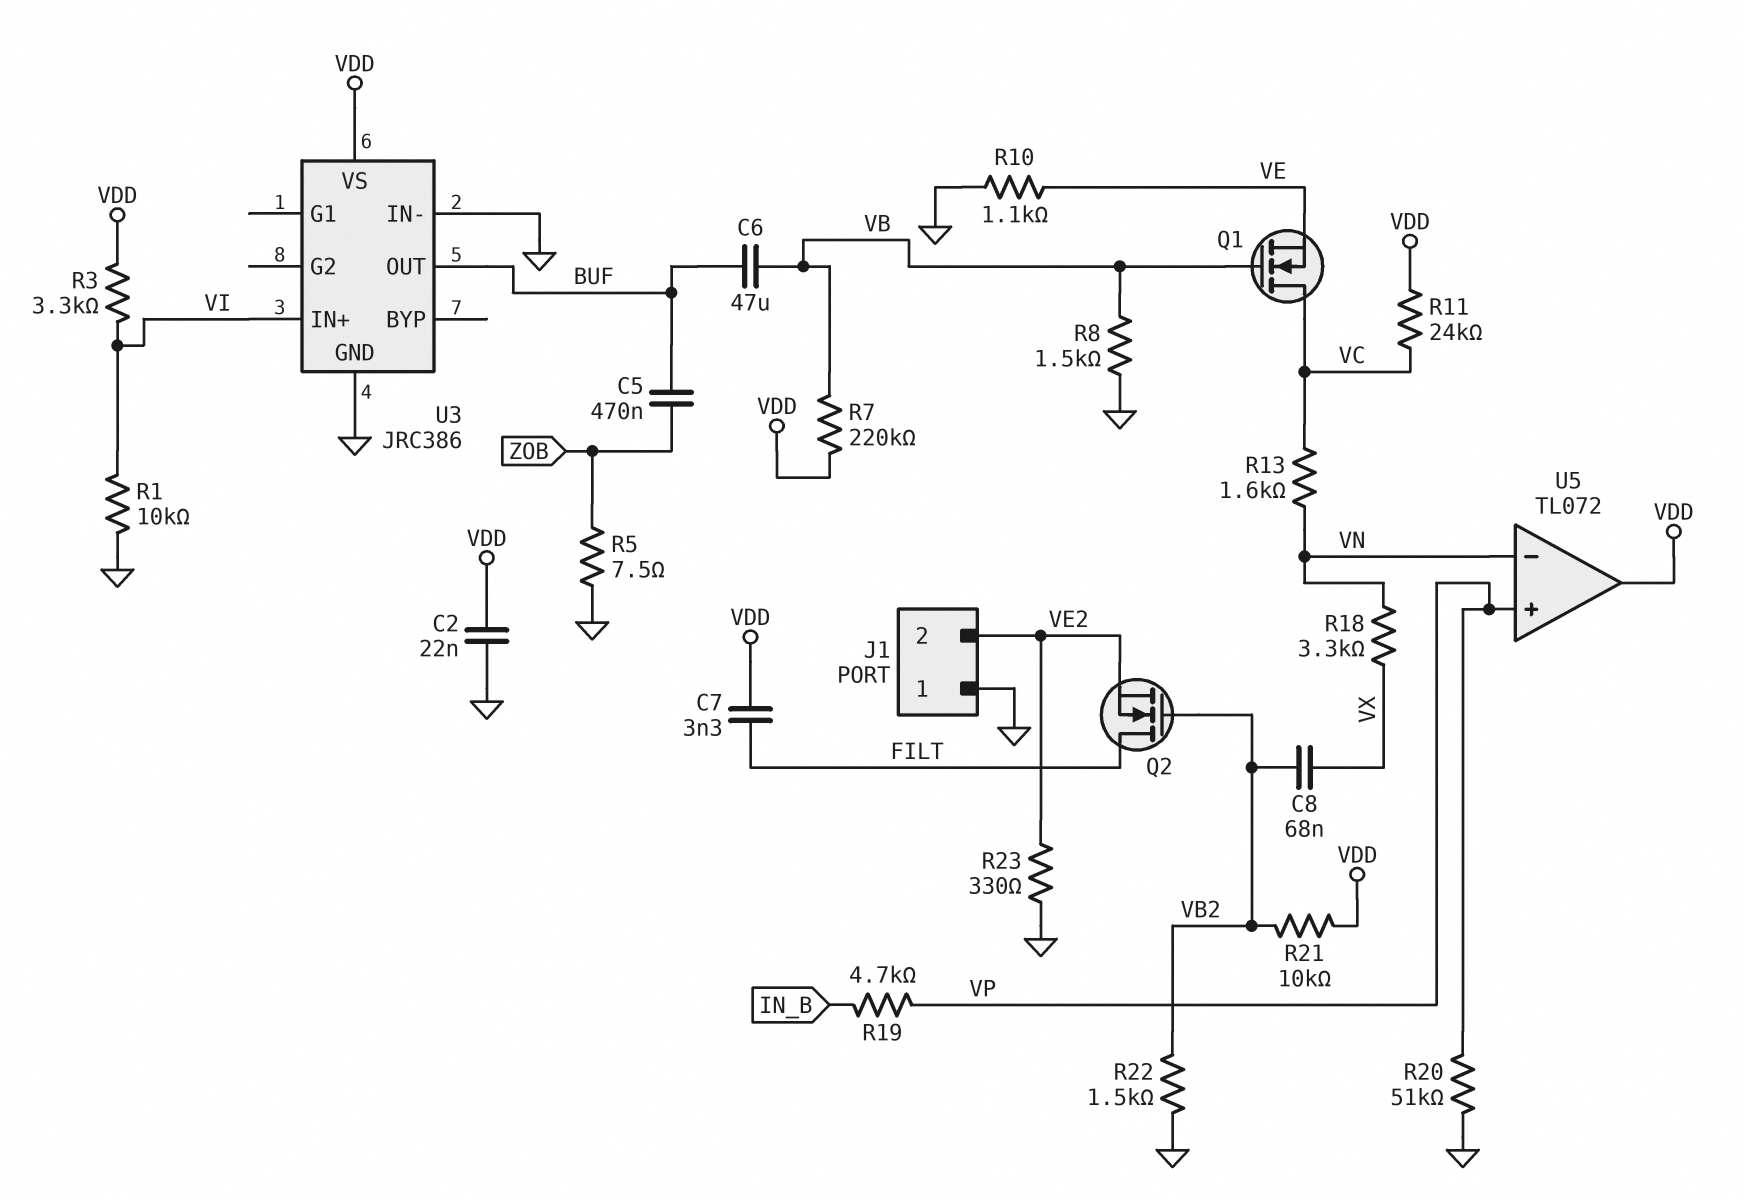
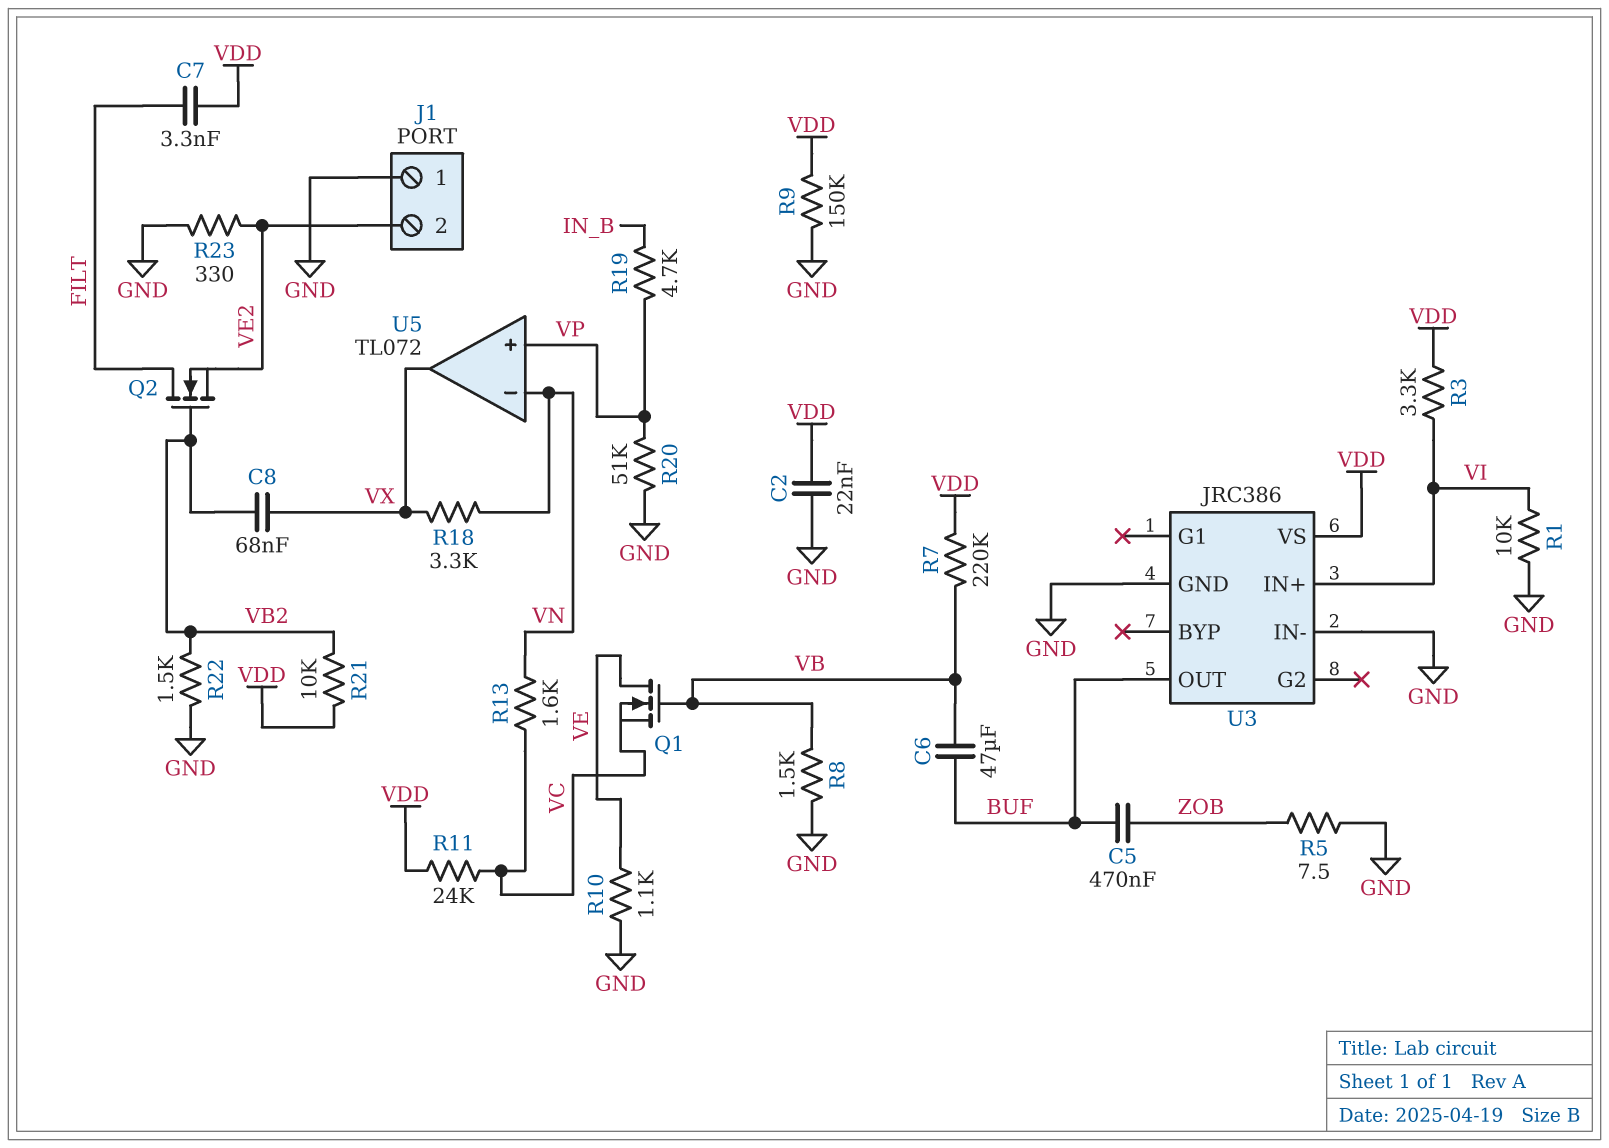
Q1: NMOS (G VB, D VC, S VE) -> NMOS (G VB, D VE, S VC)
R9: none -> 150k (GND, VDD)
U5 pin out: VDD -> VX

